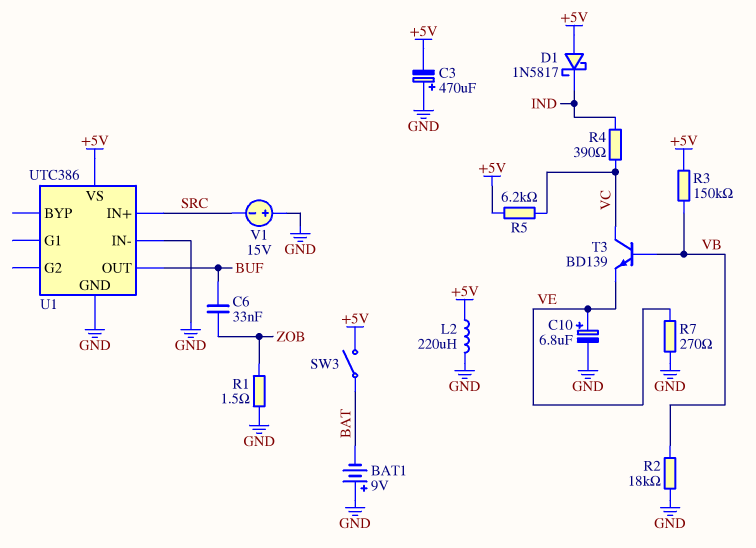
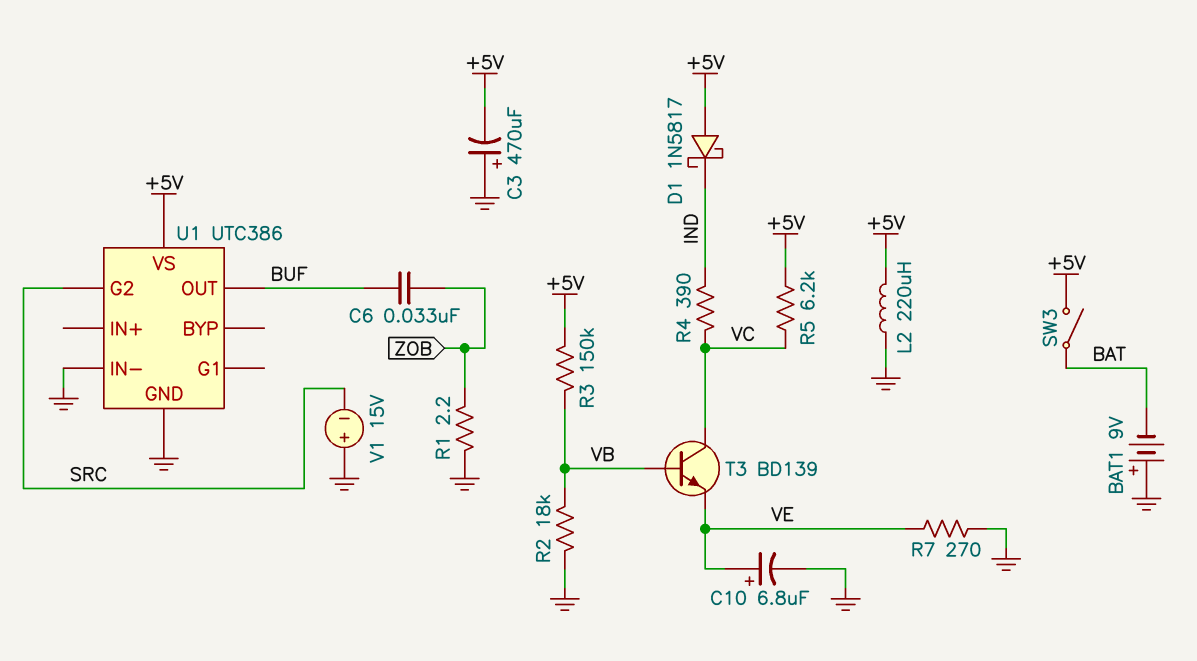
R1: 1.5 (GND, ZOB) -> 2.2 (GND, ZOB)
U1 pin G2: none -> SRC
U1 pin IN+: SRC -> none

